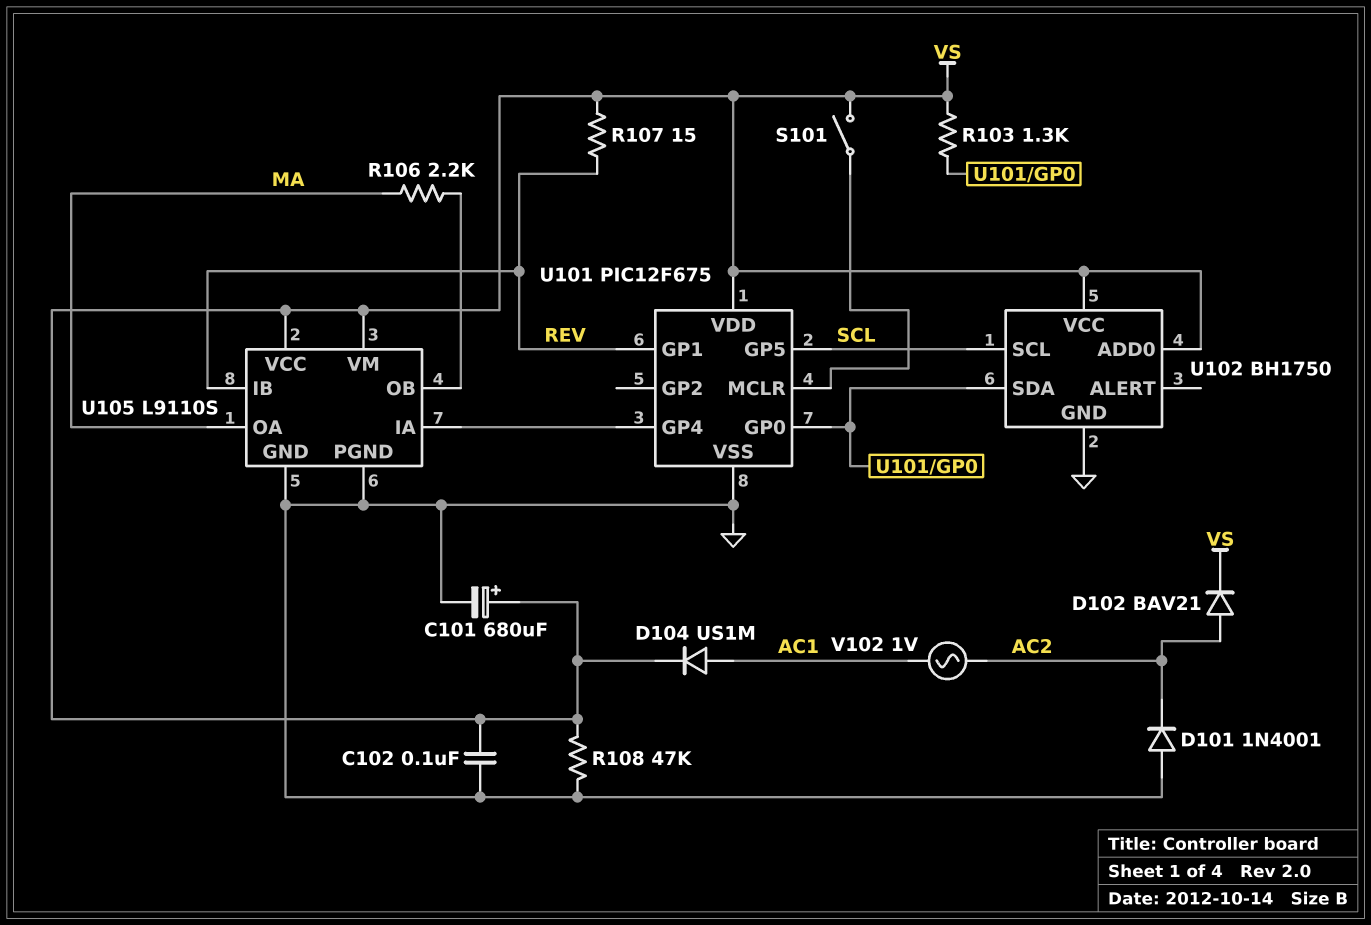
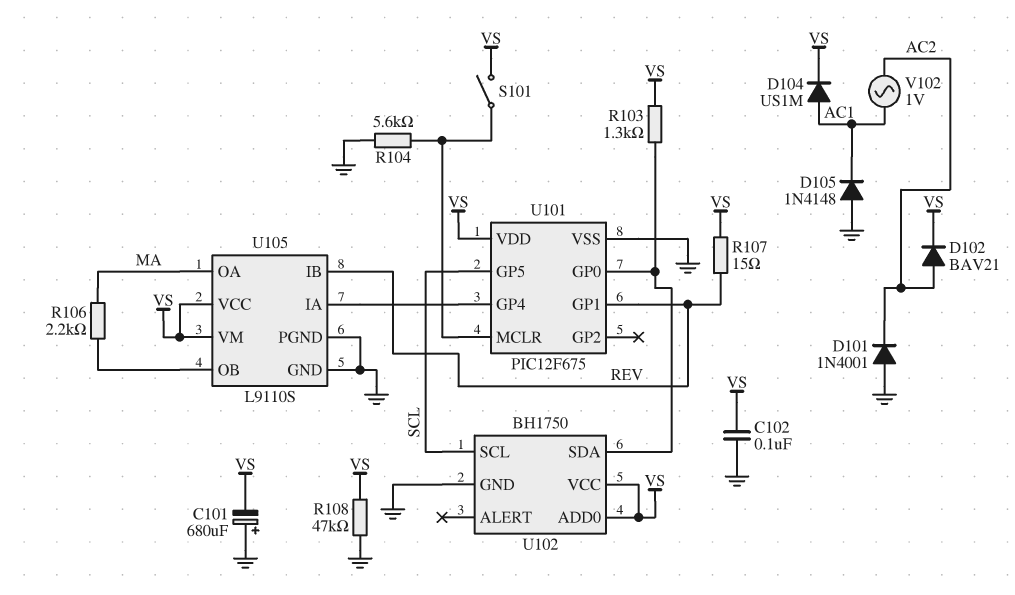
C101: 680uF (plus VS, minus GND) -> 680uF (plus GND, minus VS)
D105: none -> diode 1N4148 (A GND, K AC1)
R104: none -> 5.6k (GND, U101/MCLR)

